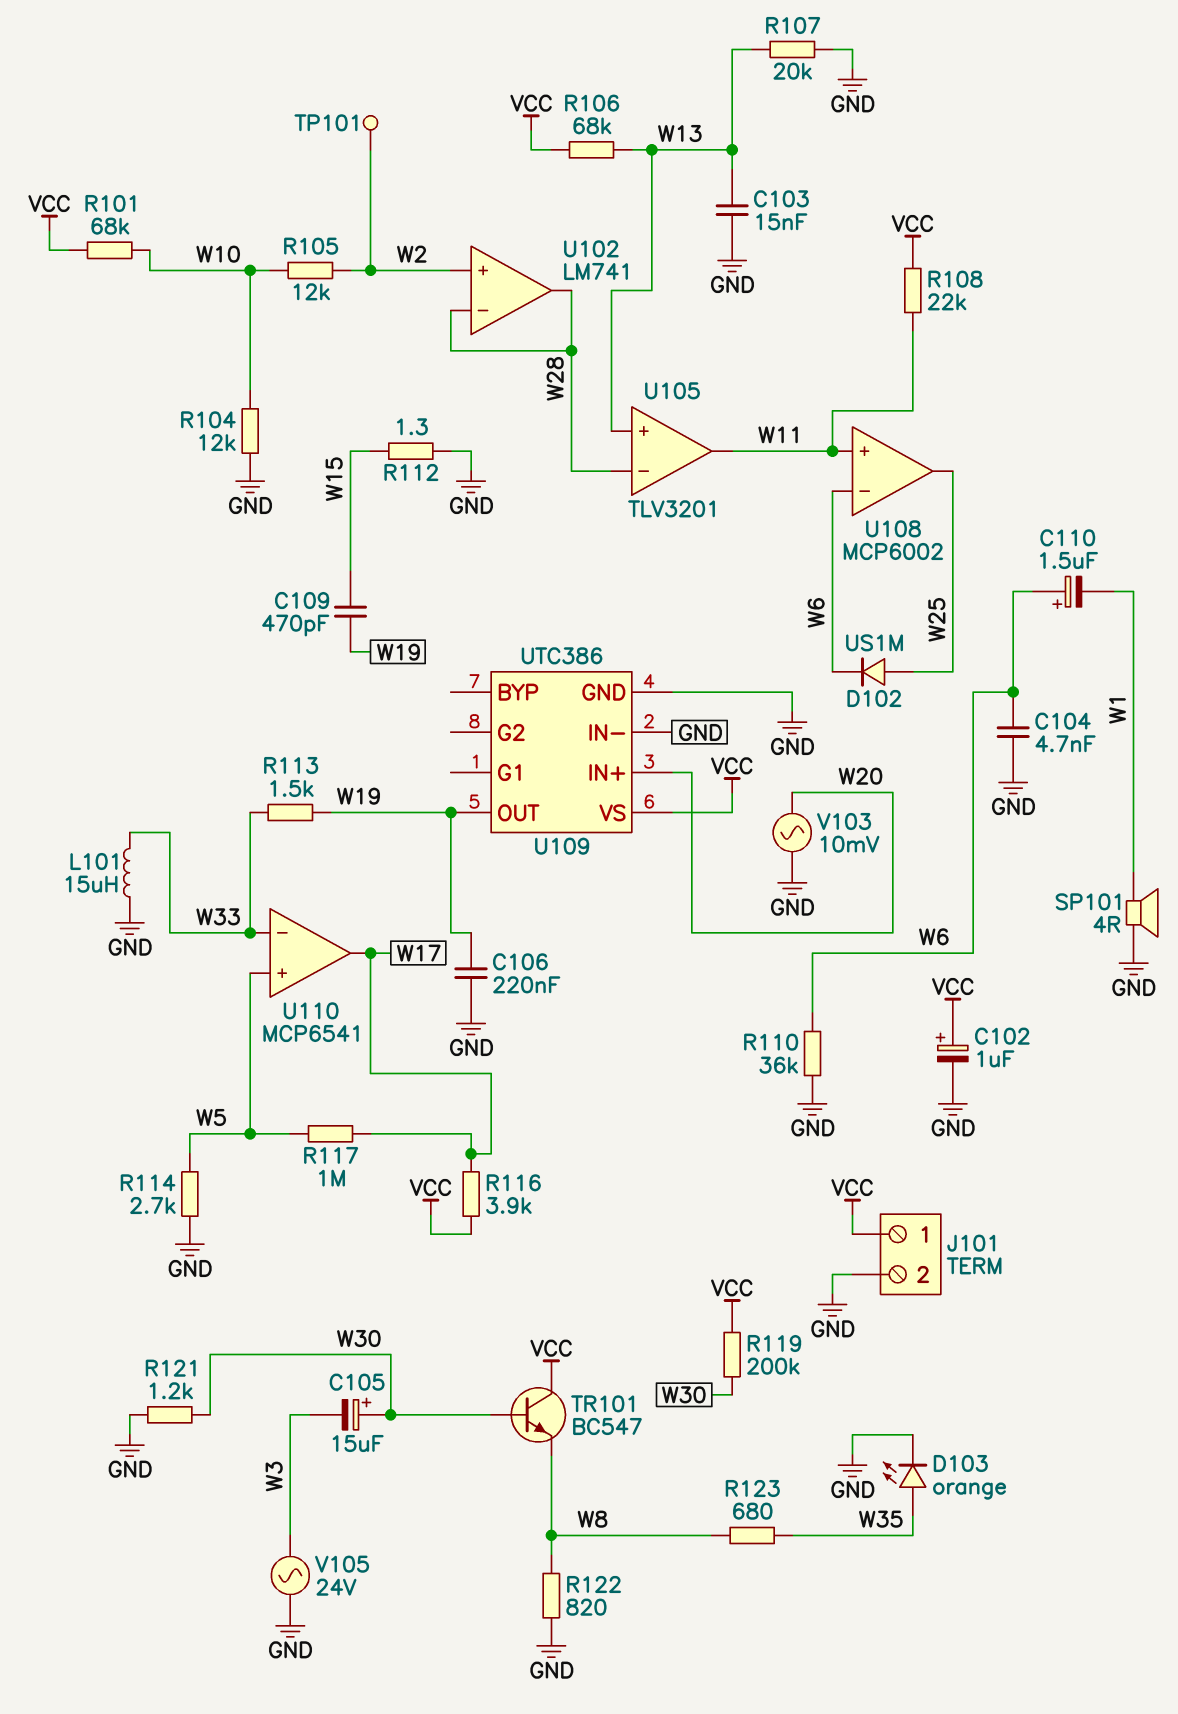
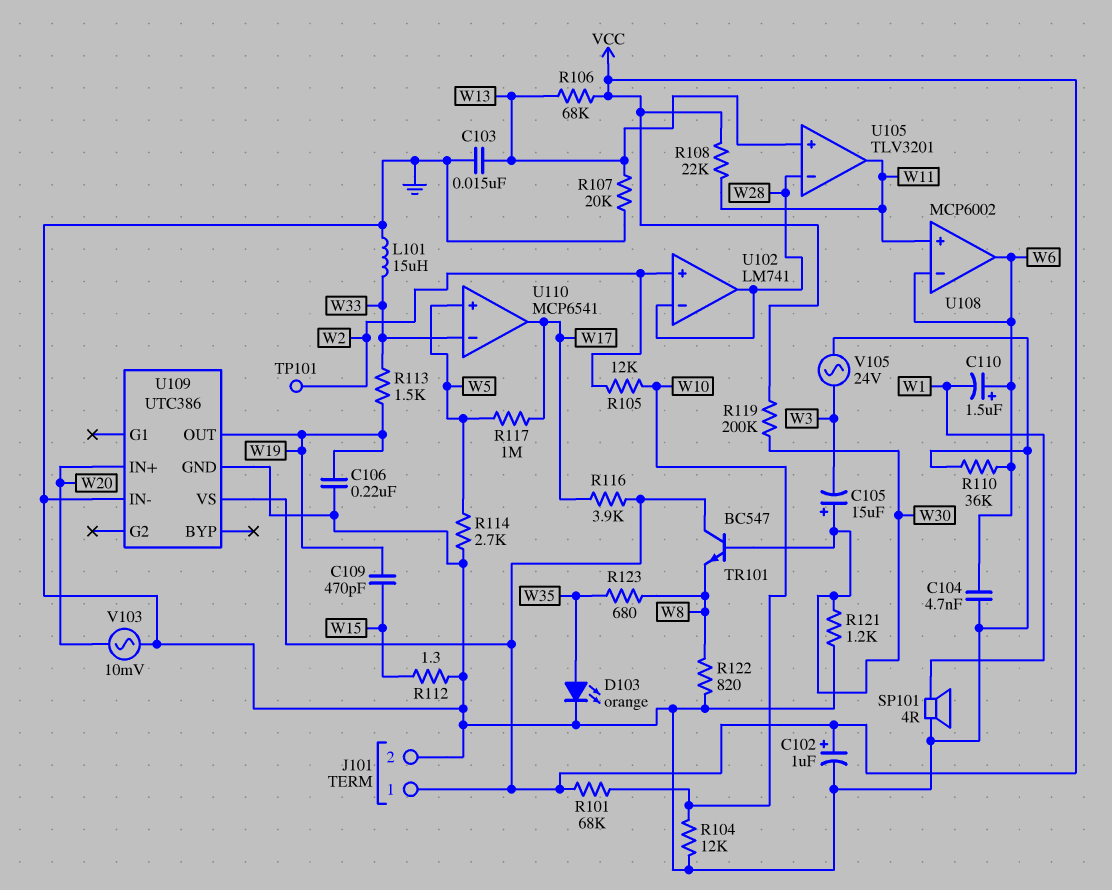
D102: diode US1M (A W25, K W6) -> none
U108 pin out: W25 -> W6

